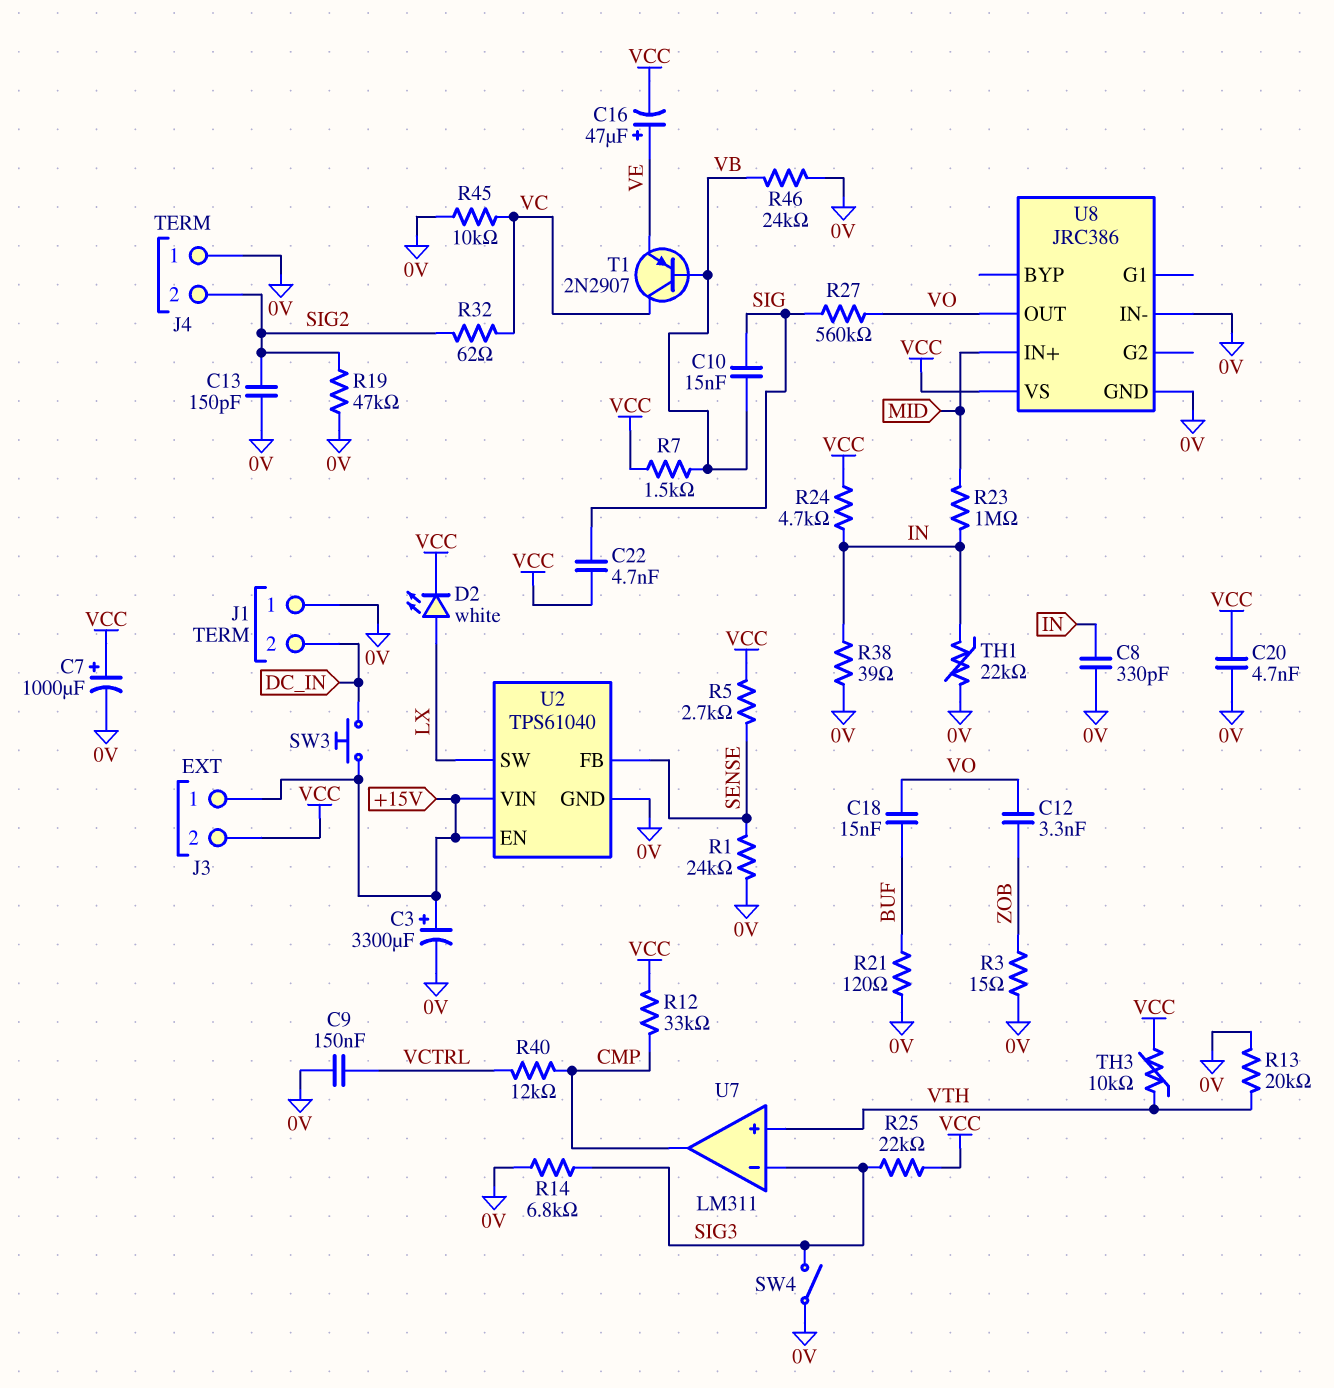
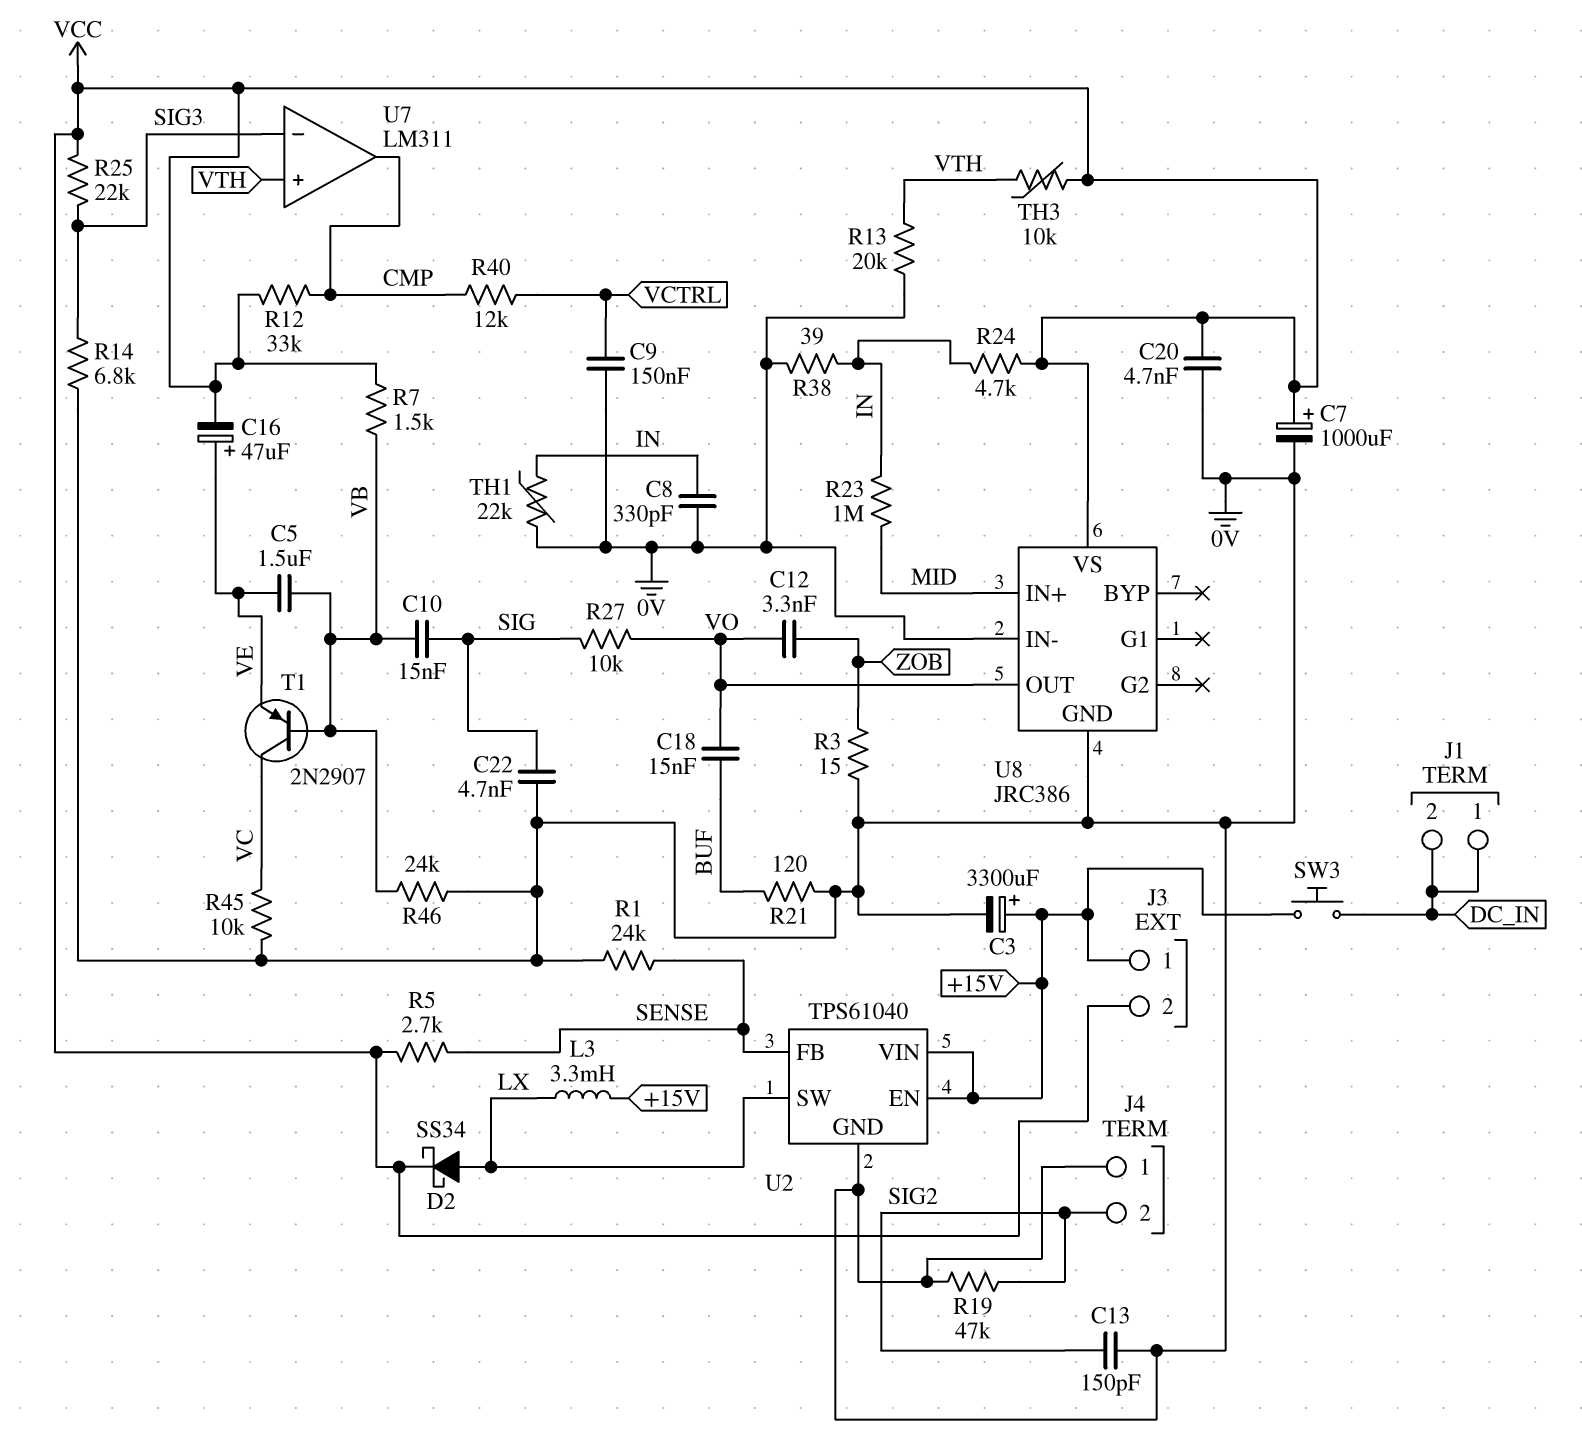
C5: none -> 1.5uF (VB, VE)
C22: 4.7nF (SIG, VCC) -> 4.7nF (0V, SIG)
D2: LED white (A LX, K VCC) -> schottky SS34 (A LX, K VCC)
J1 pin 1: 0V -> DC_IN
L3: none -> 3.3mH (+15V, LX)
R27: 560k (SIG, VO) -> 10k (SIG, VO)
R32: 62 (SIG2, VC) -> none
SW4: switch (0V, SIG3) -> none

